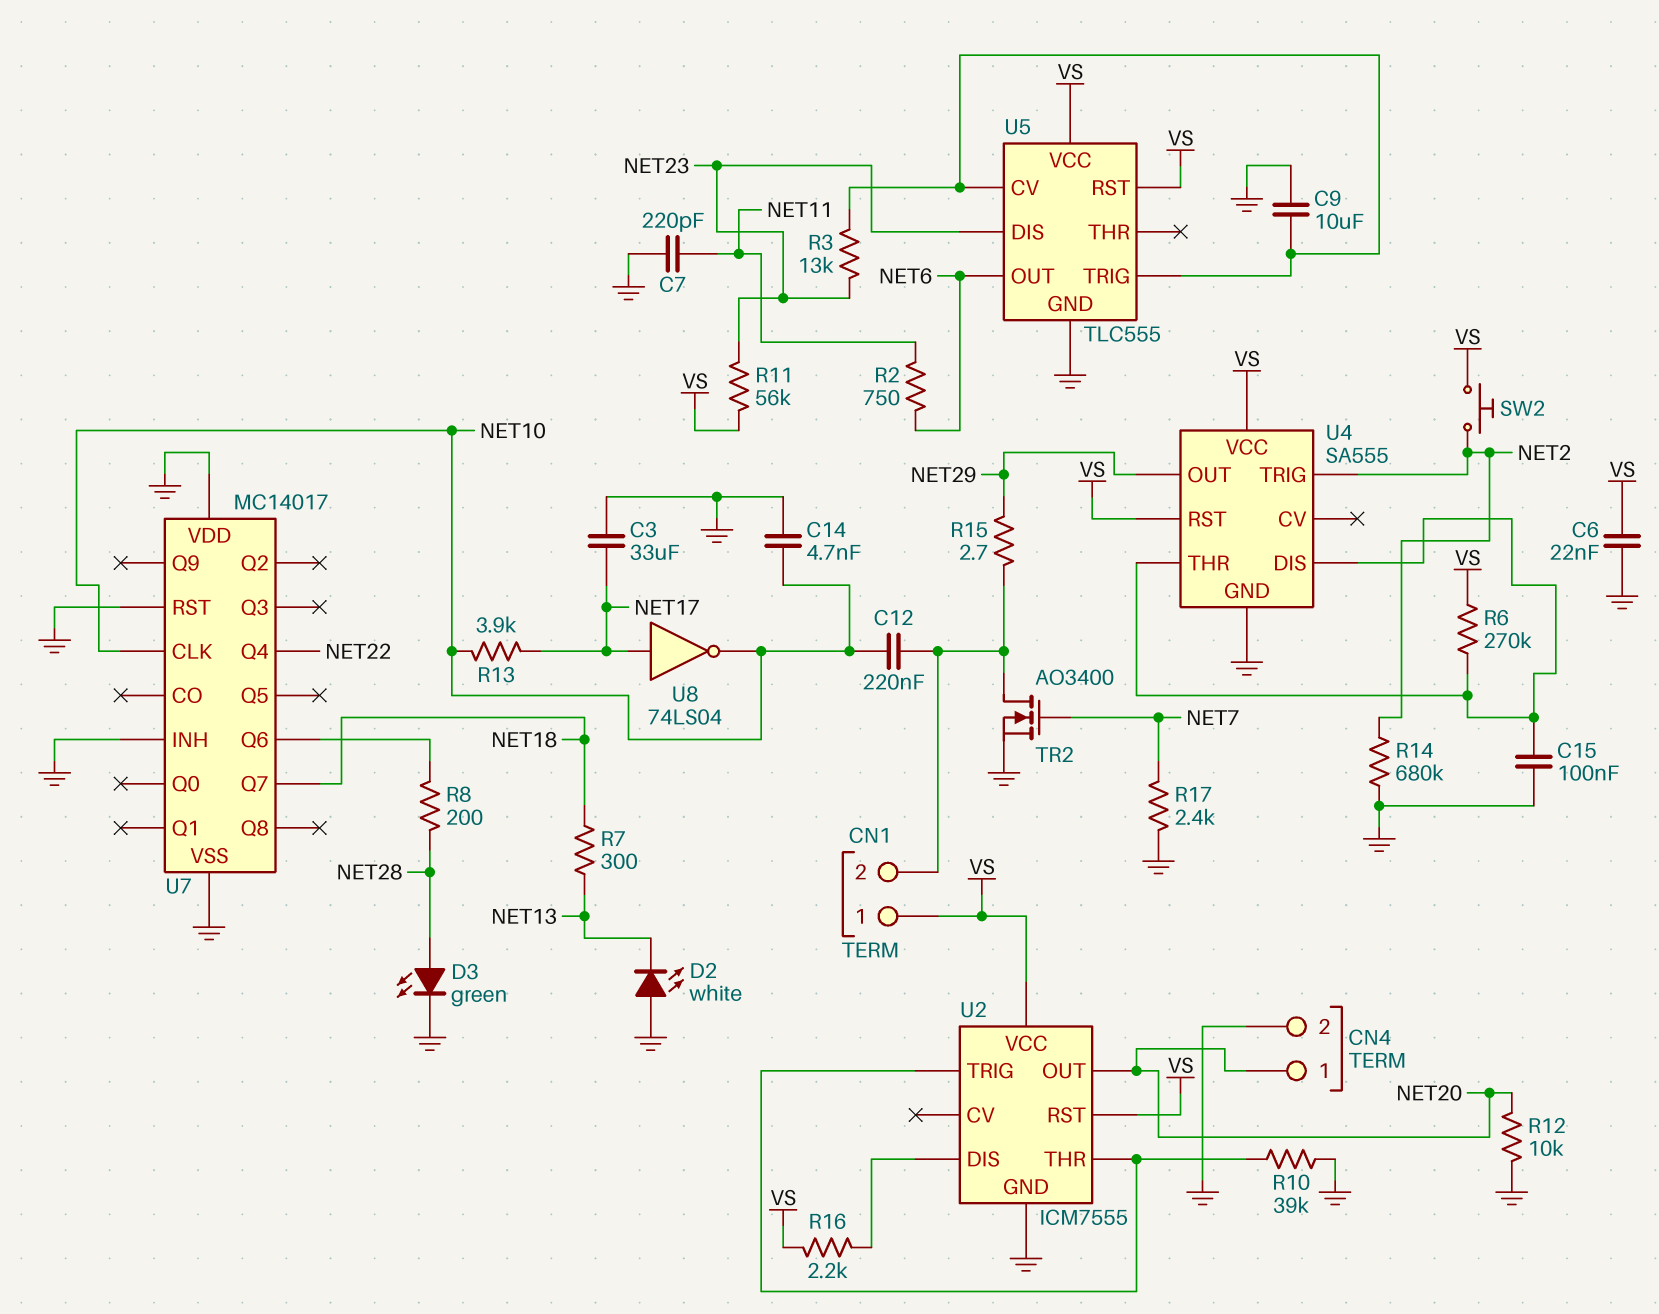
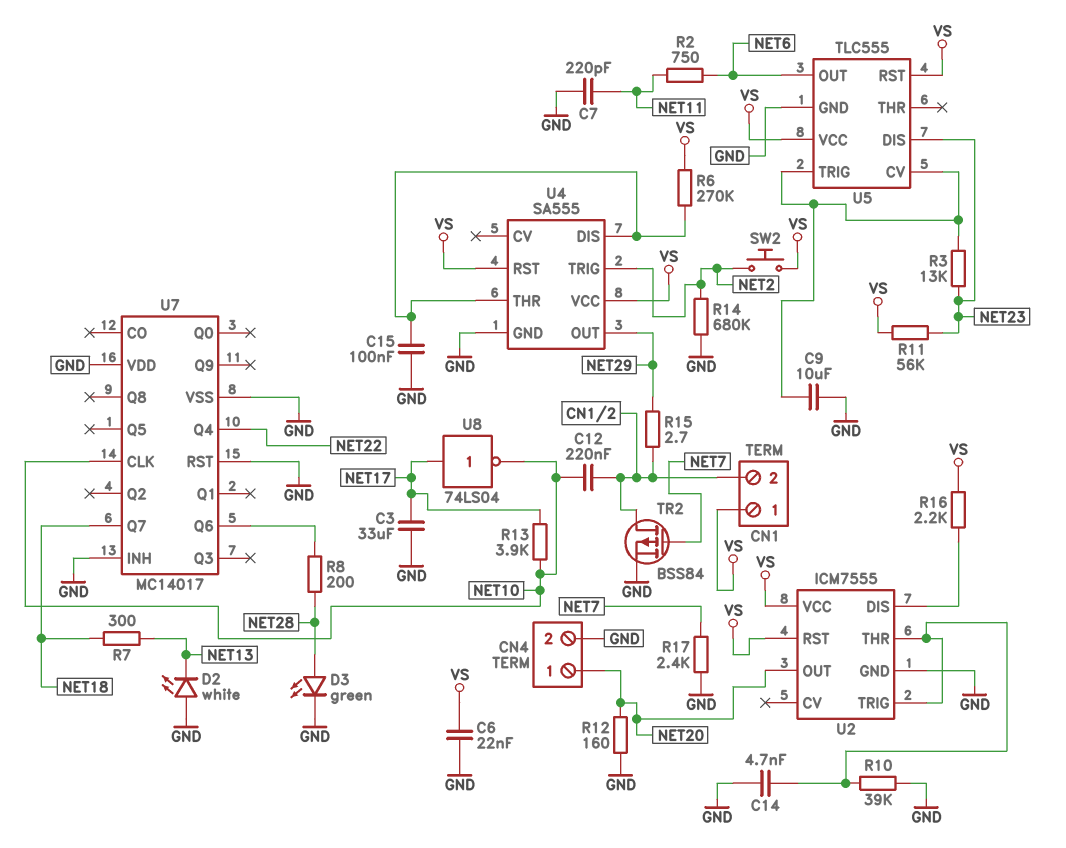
C14: 4.7nF (GND, NET10) -> 4.7nF (GND, U2/THR)
R12: 10k (GND, NET20) -> 160 (GND, NET20)
TR2: NMOS AO3400 (G NET7, D CN1/2, S GND) -> PMOS BSS84 (G NET7, D CN1/2, S GND)

